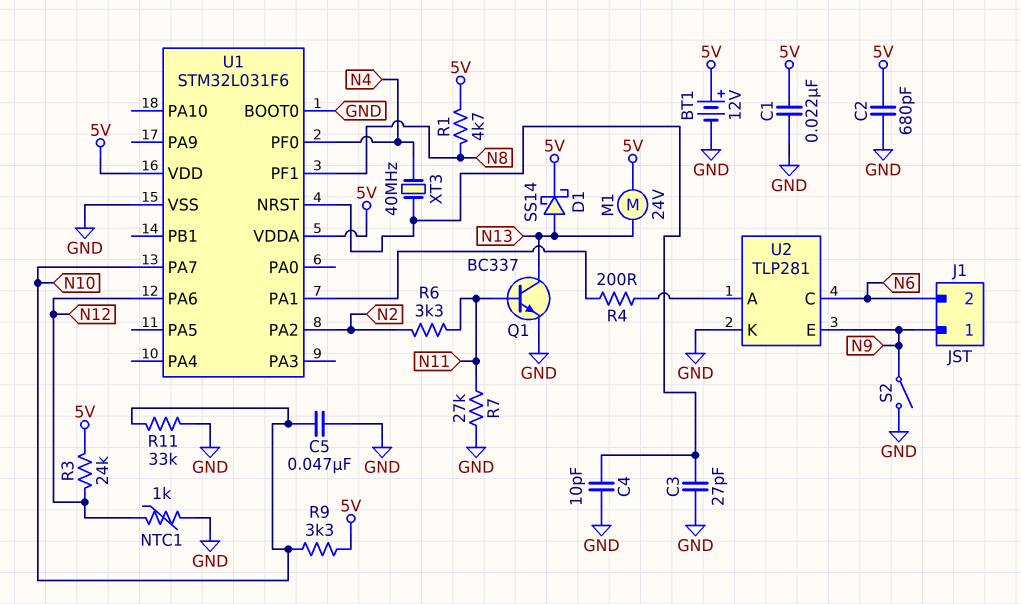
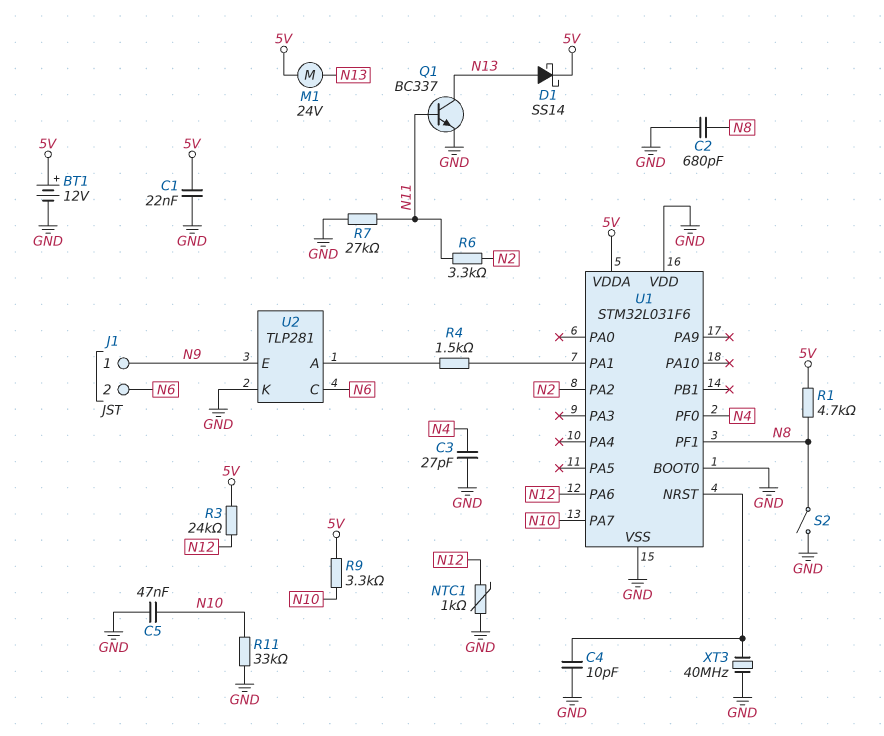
C2: 680pF (5V, GND) -> 680pF (GND, N8)
C3: 27pF (GND, U1/NRST) -> 27pF (GND, N4)
R4: 200 (U1/PA1, U2/A) -> 1.5k (U1/PA1, U2/A)
S2: switch (GND, N9) -> switch (GND, N8)
U1 pin VDD: 5V -> GND
XT3: 40MHz (N4, U1/NRST) -> 40MHz (GND, U1/NRST)

